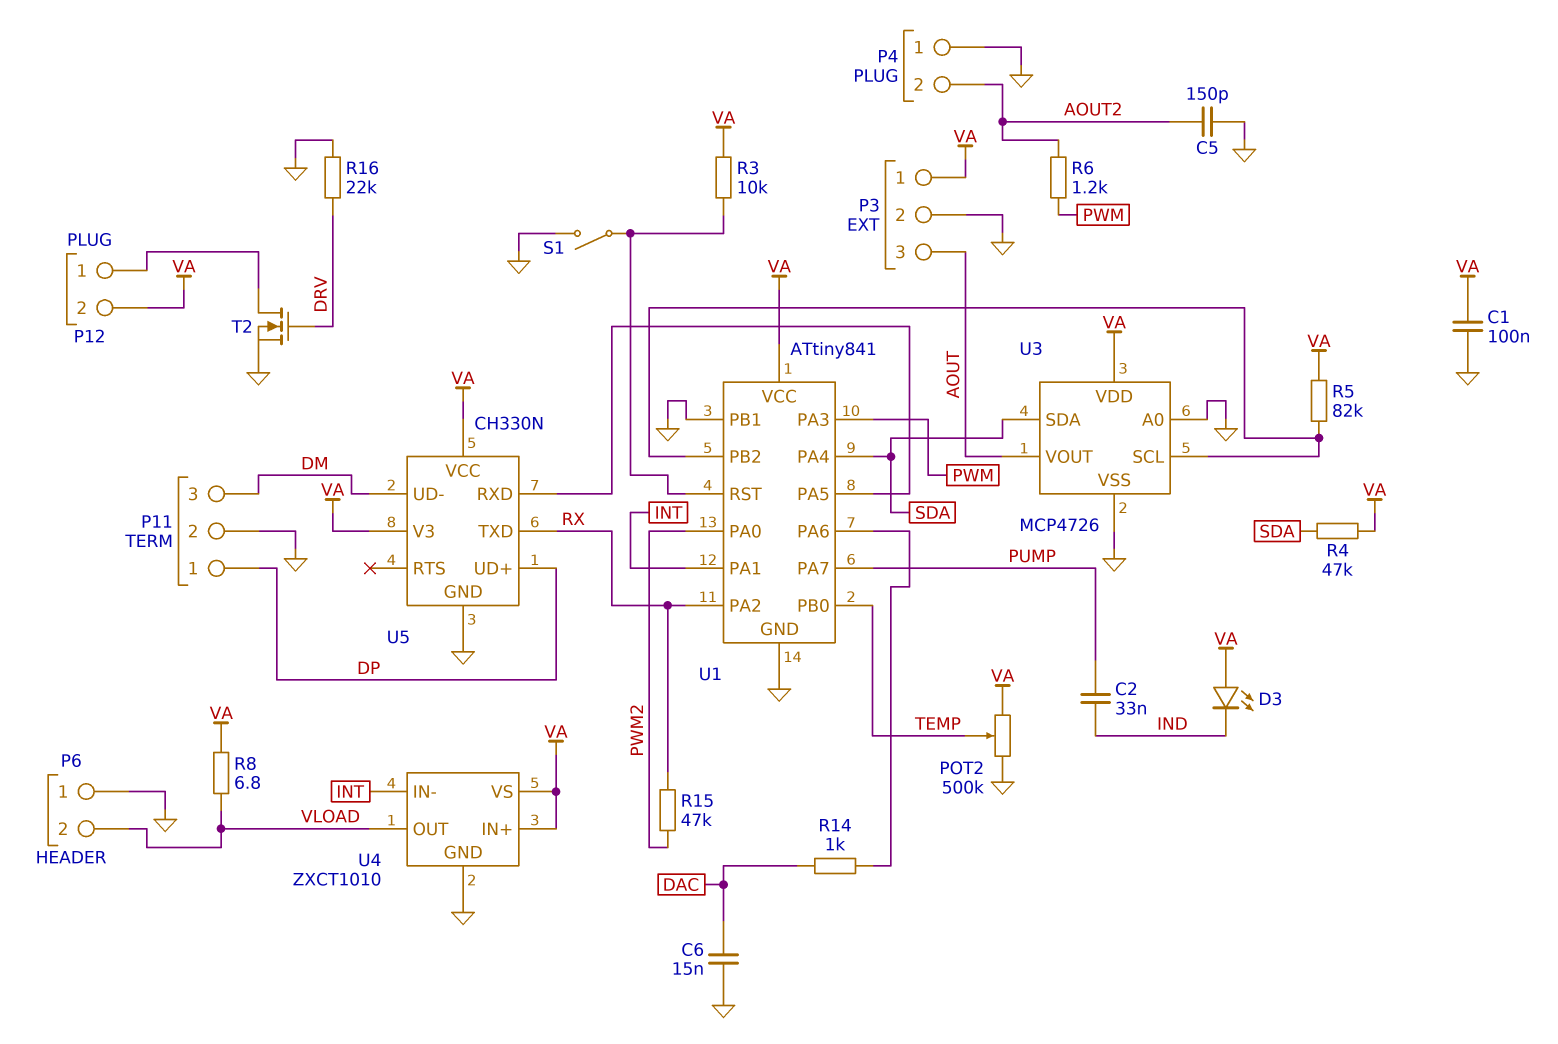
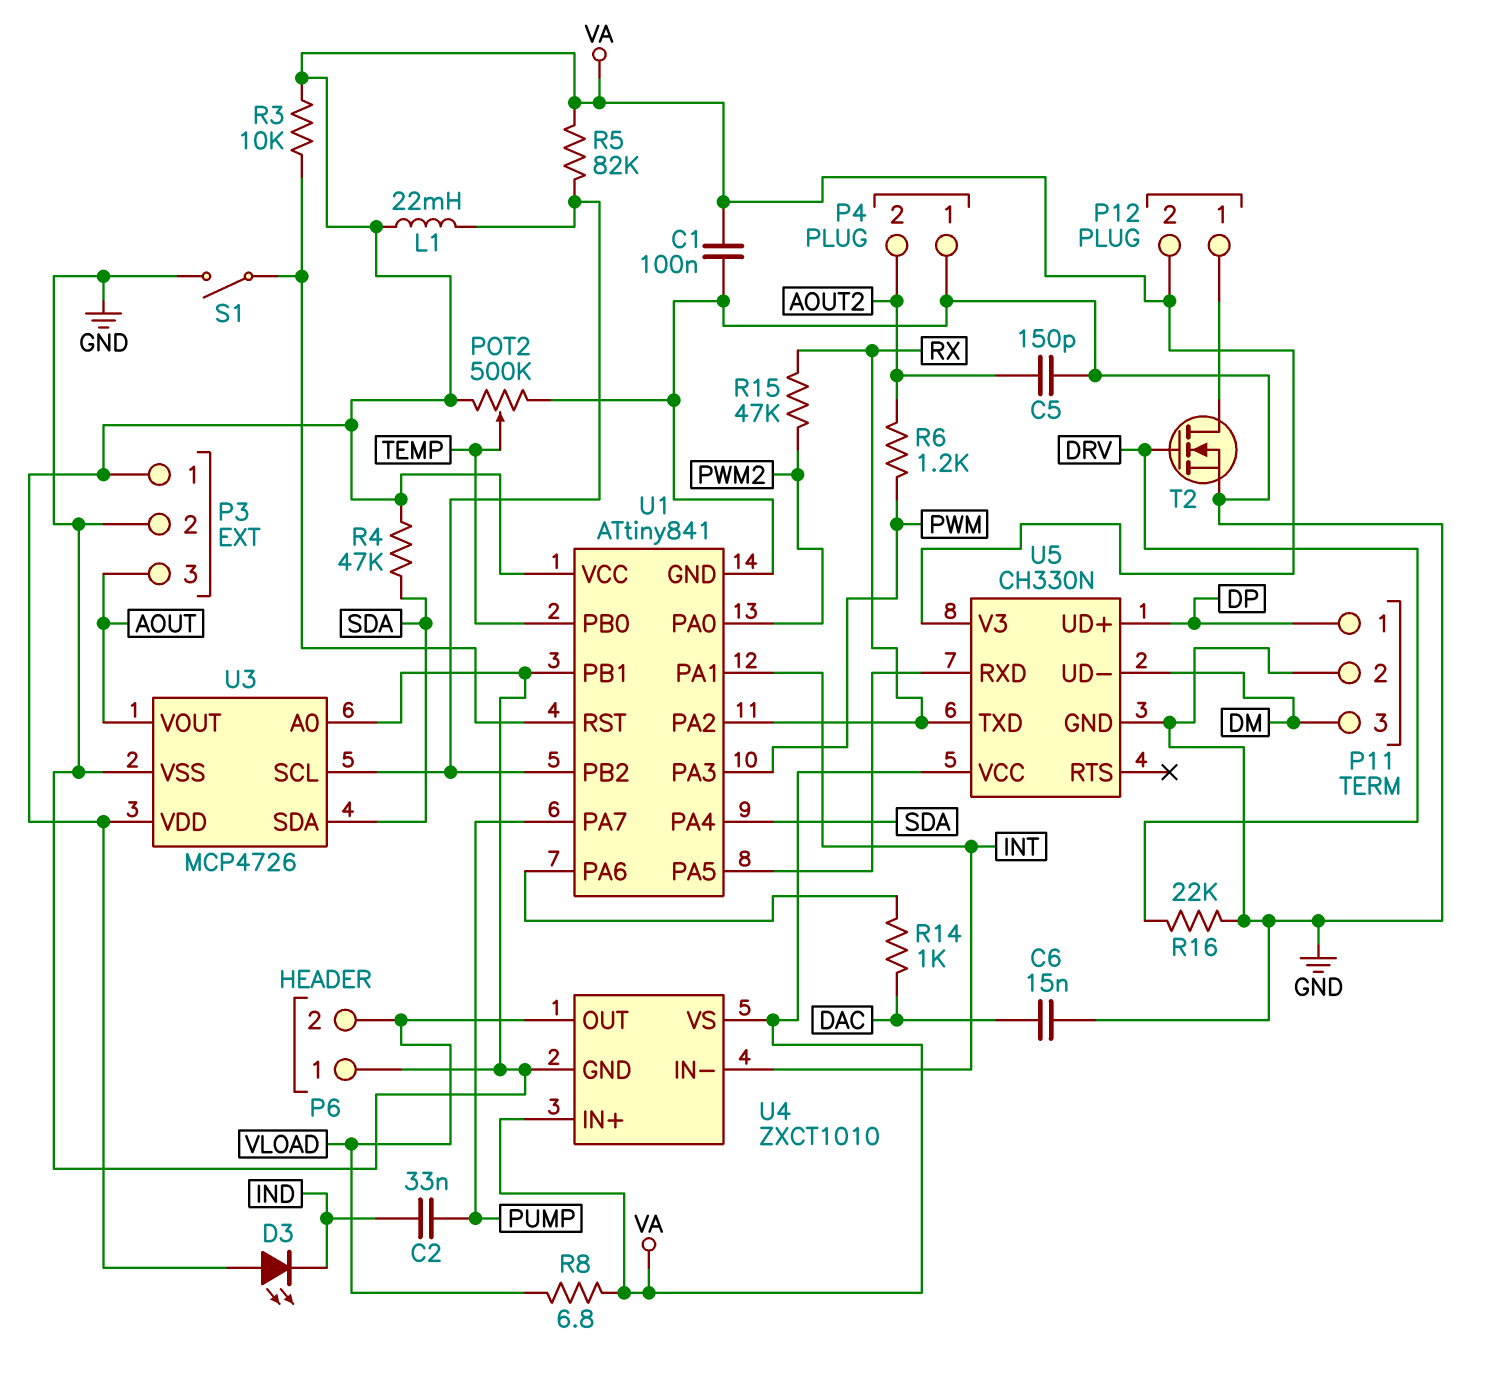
L1: none -> 22mH (U1/PB2, VA)

